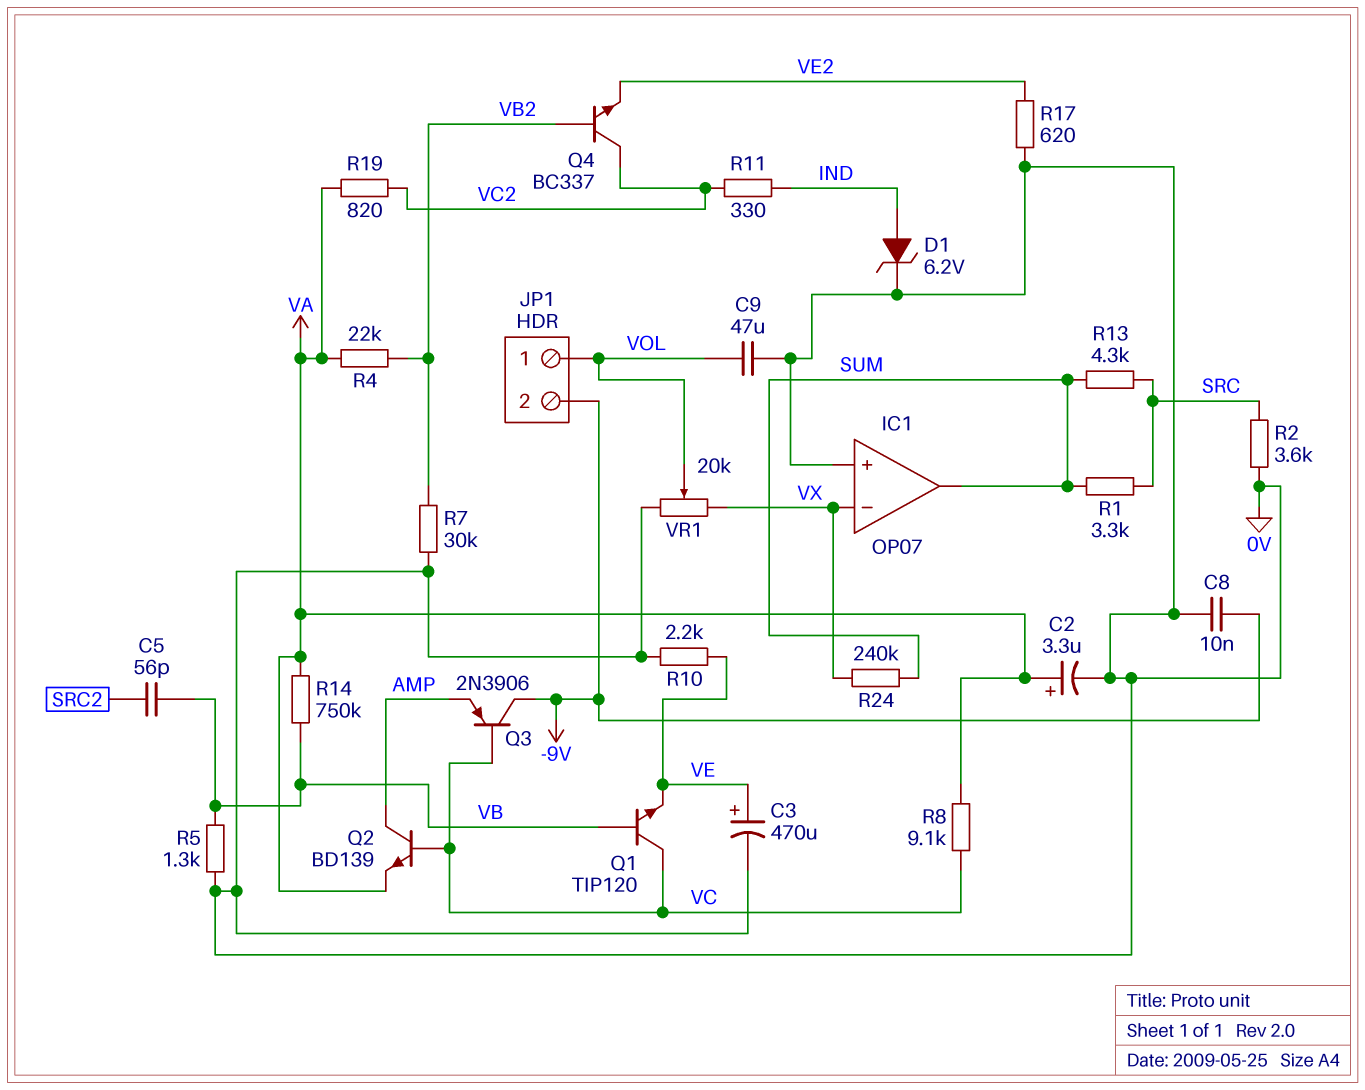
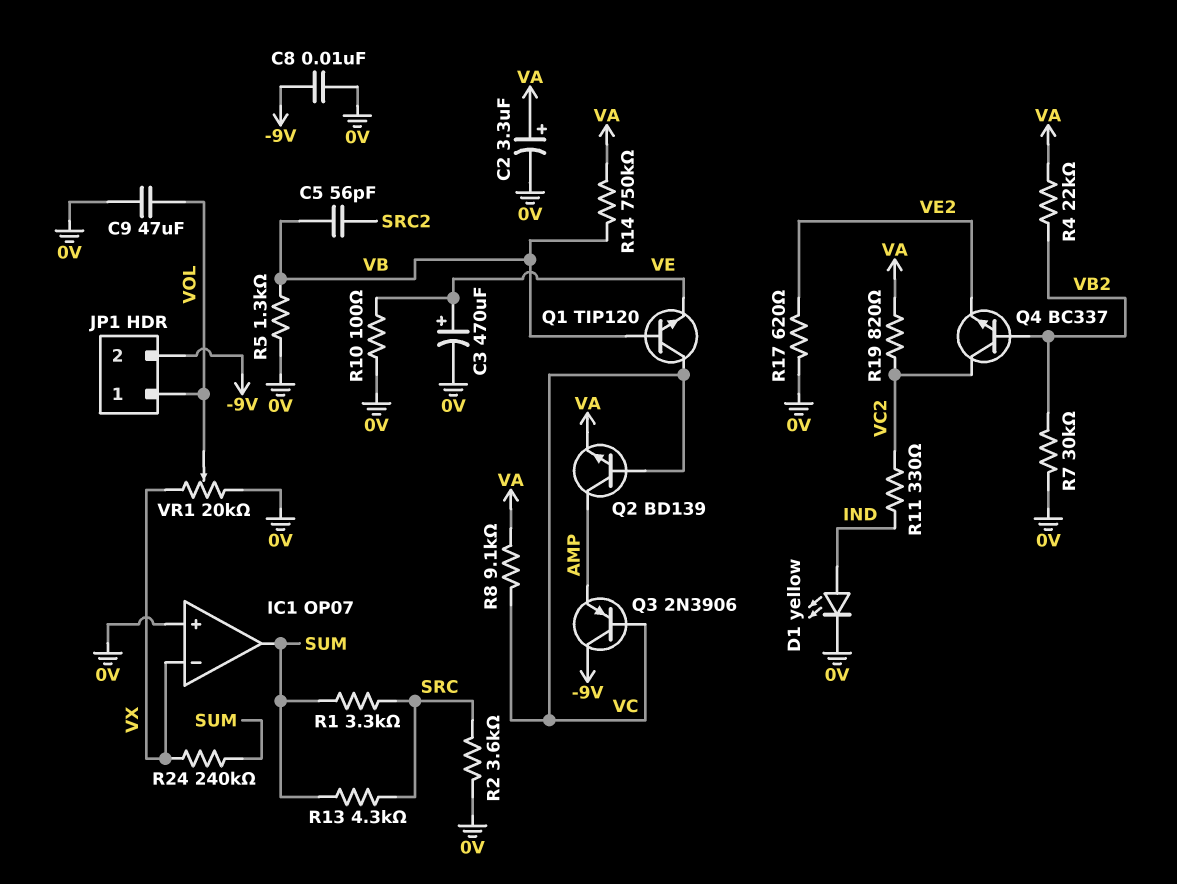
D1: zener 6.2V (A IND, K 0V) -> LED yellow (A IND, K 0V)
R10: 2.2k (0V, VE) -> 100 (0V, VE)

